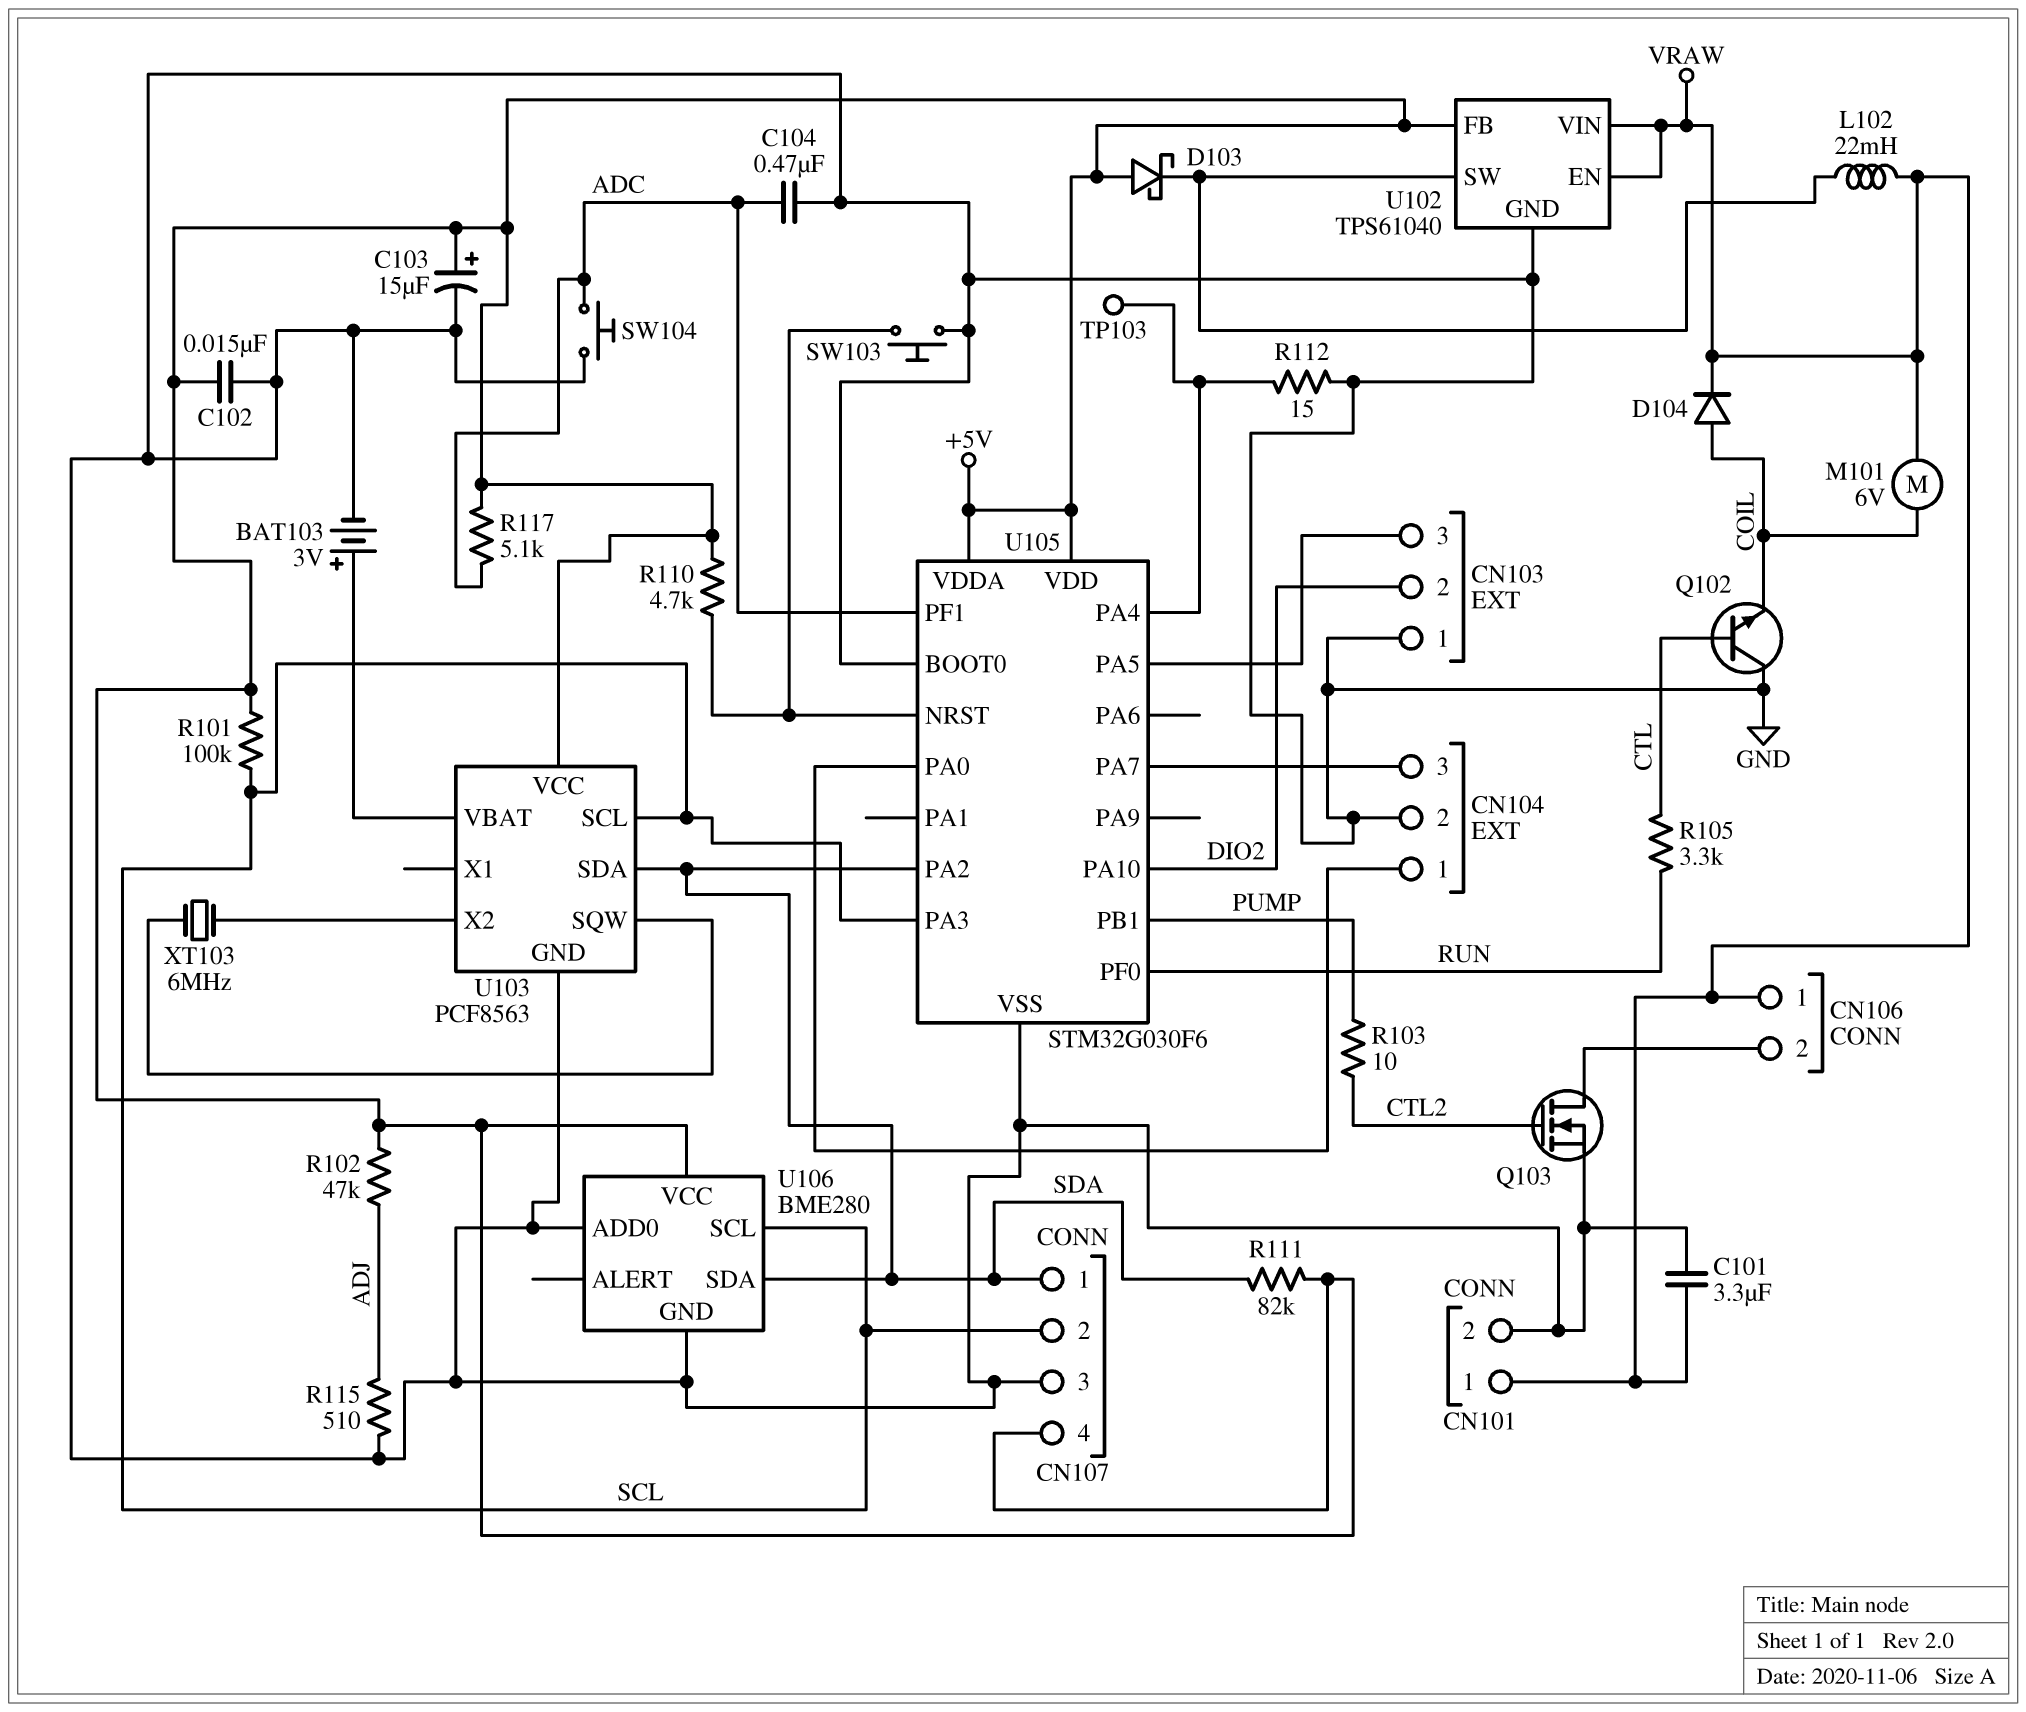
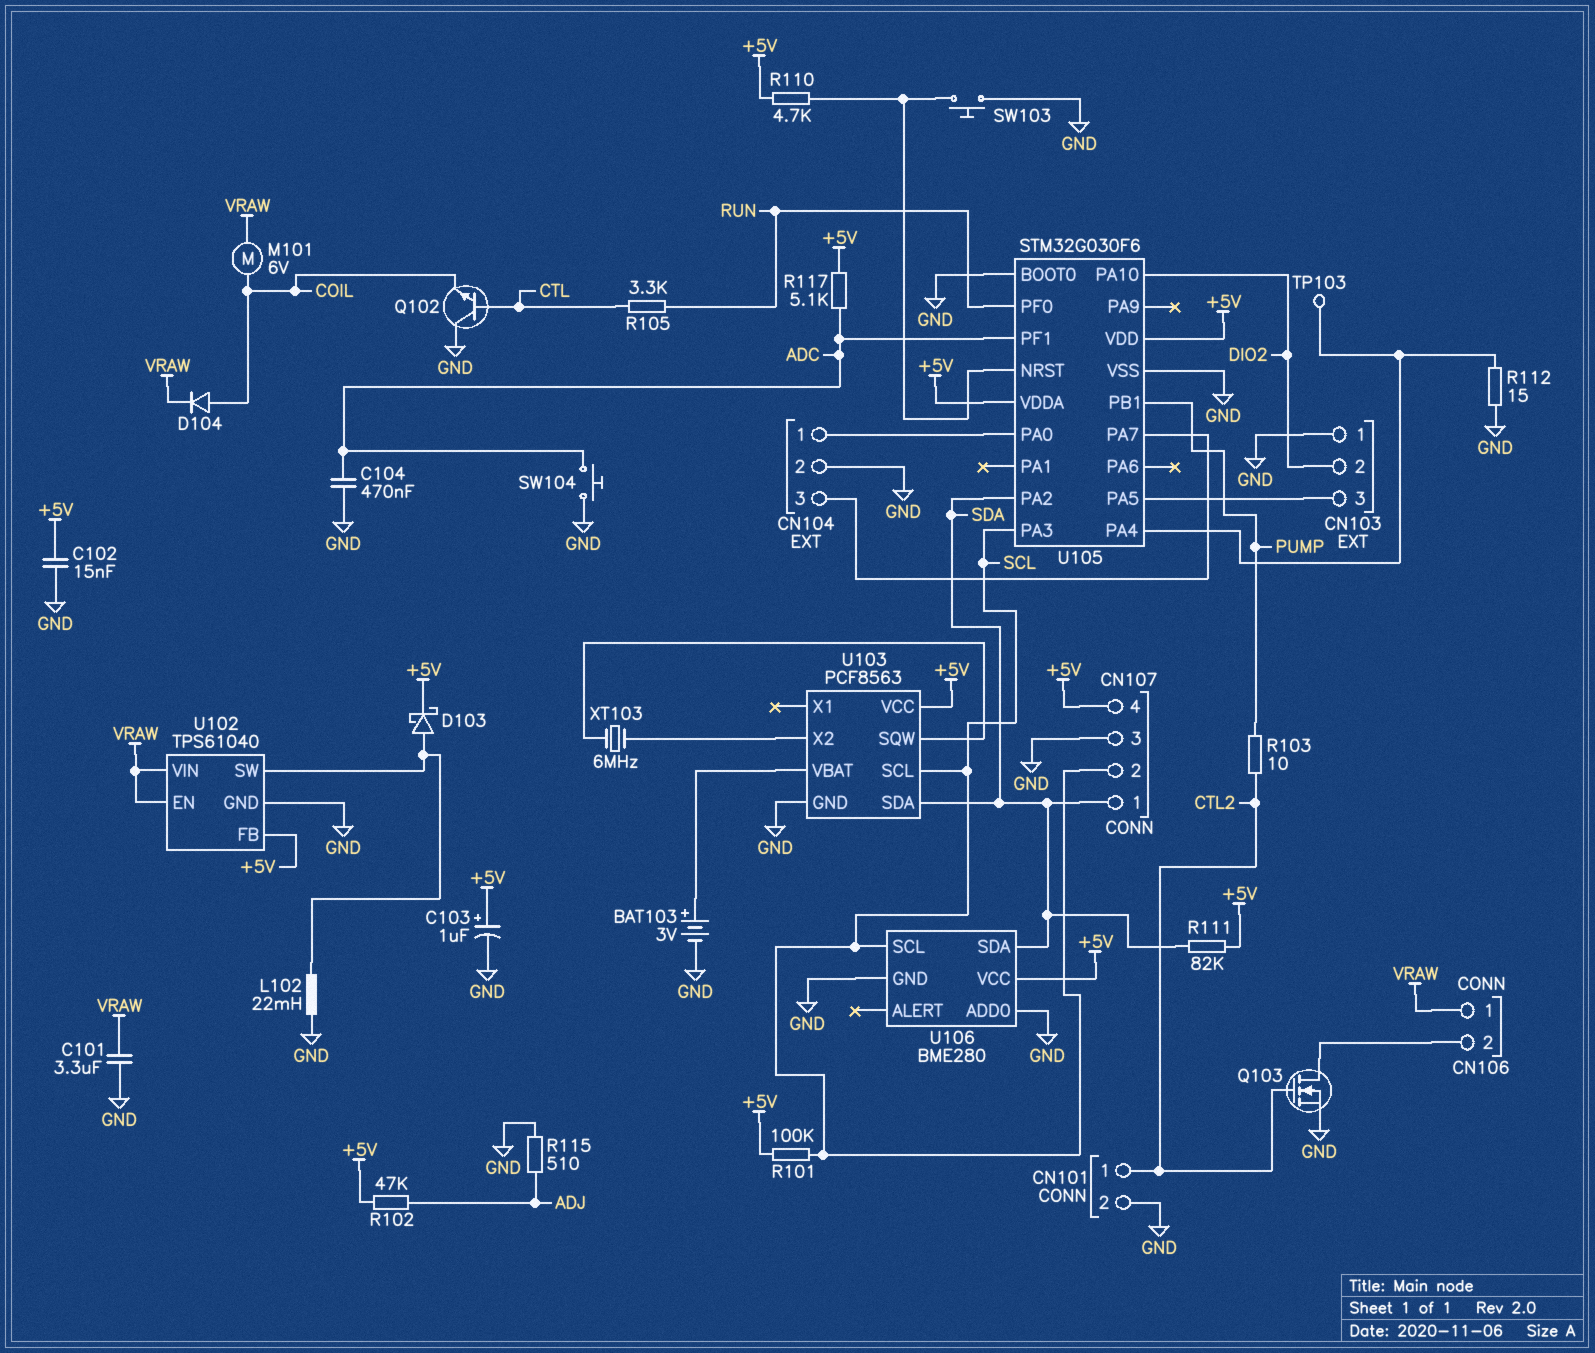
C103: 15uF (plus +5V, minus GND) -> 1uF (plus +5V, minus GND)
CN101 pin 1: VRAW -> CTL2
D103: schottky (A +5V, K U102/SW) -> schottky (A U102/SW, K +5V)
L102: 22mH (U102/SW, VRAW) -> 22mH (GND, U102/SW)

